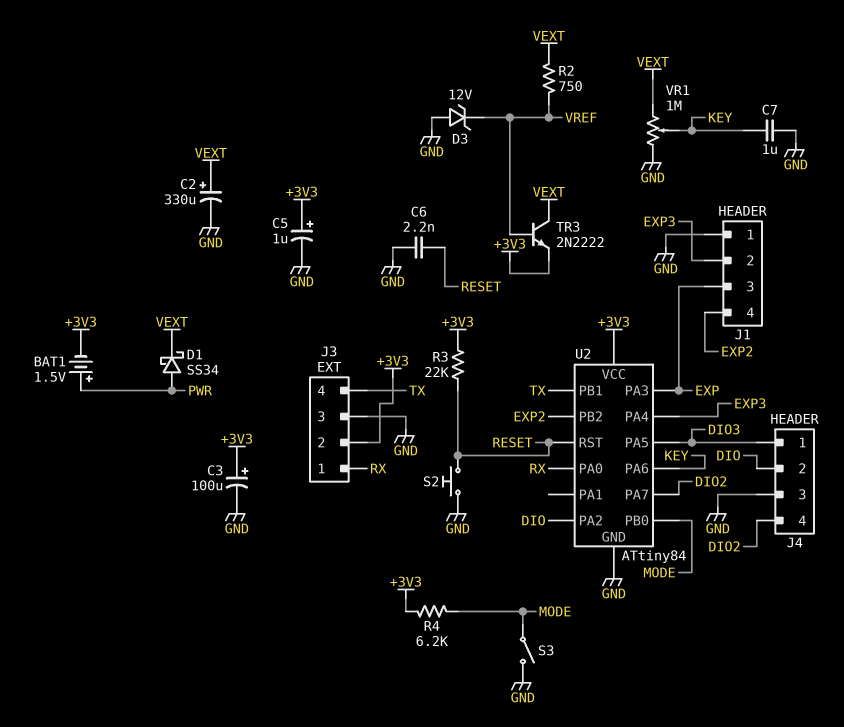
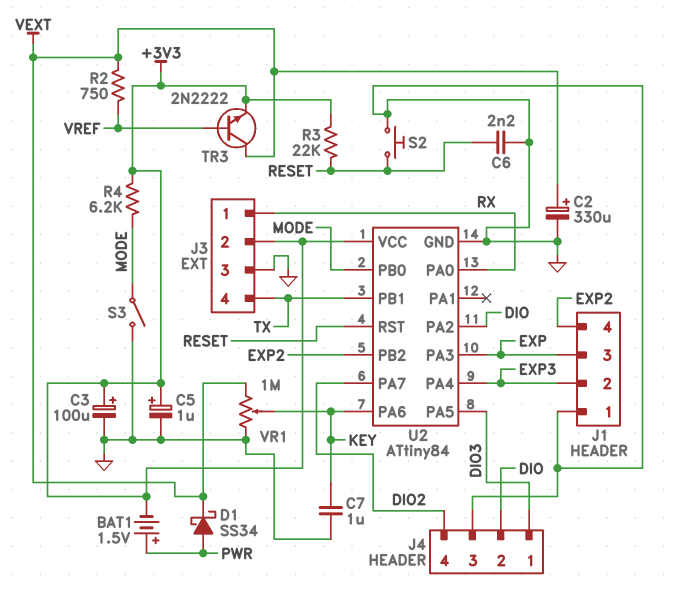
D3: zener 12V (A GND, K VREF) -> none

